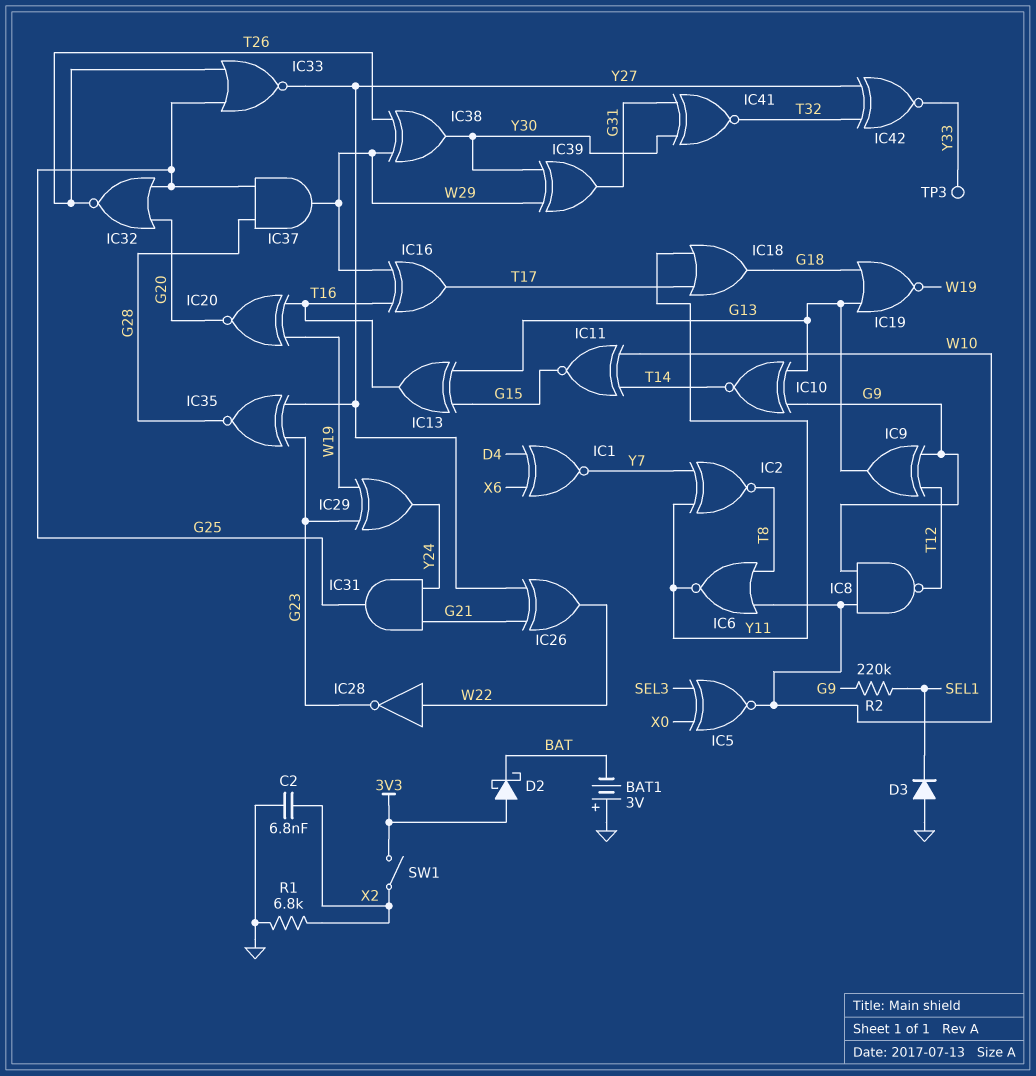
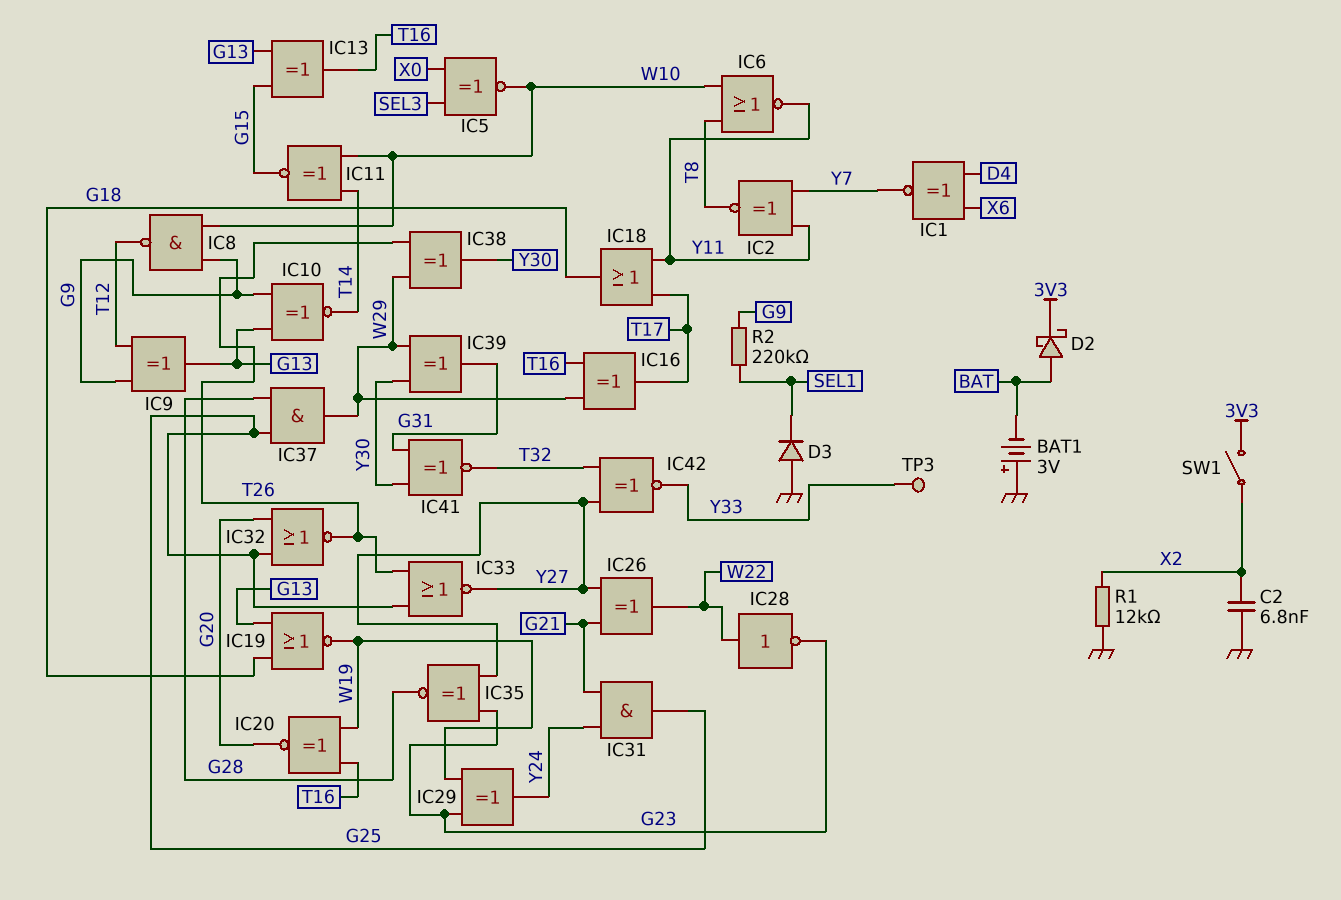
D2: schottky (A 3V3, K BAT) -> schottky (A BAT, K 3V3)
R1: 6.8k (GND, X2) -> 12k (GND, X2)

